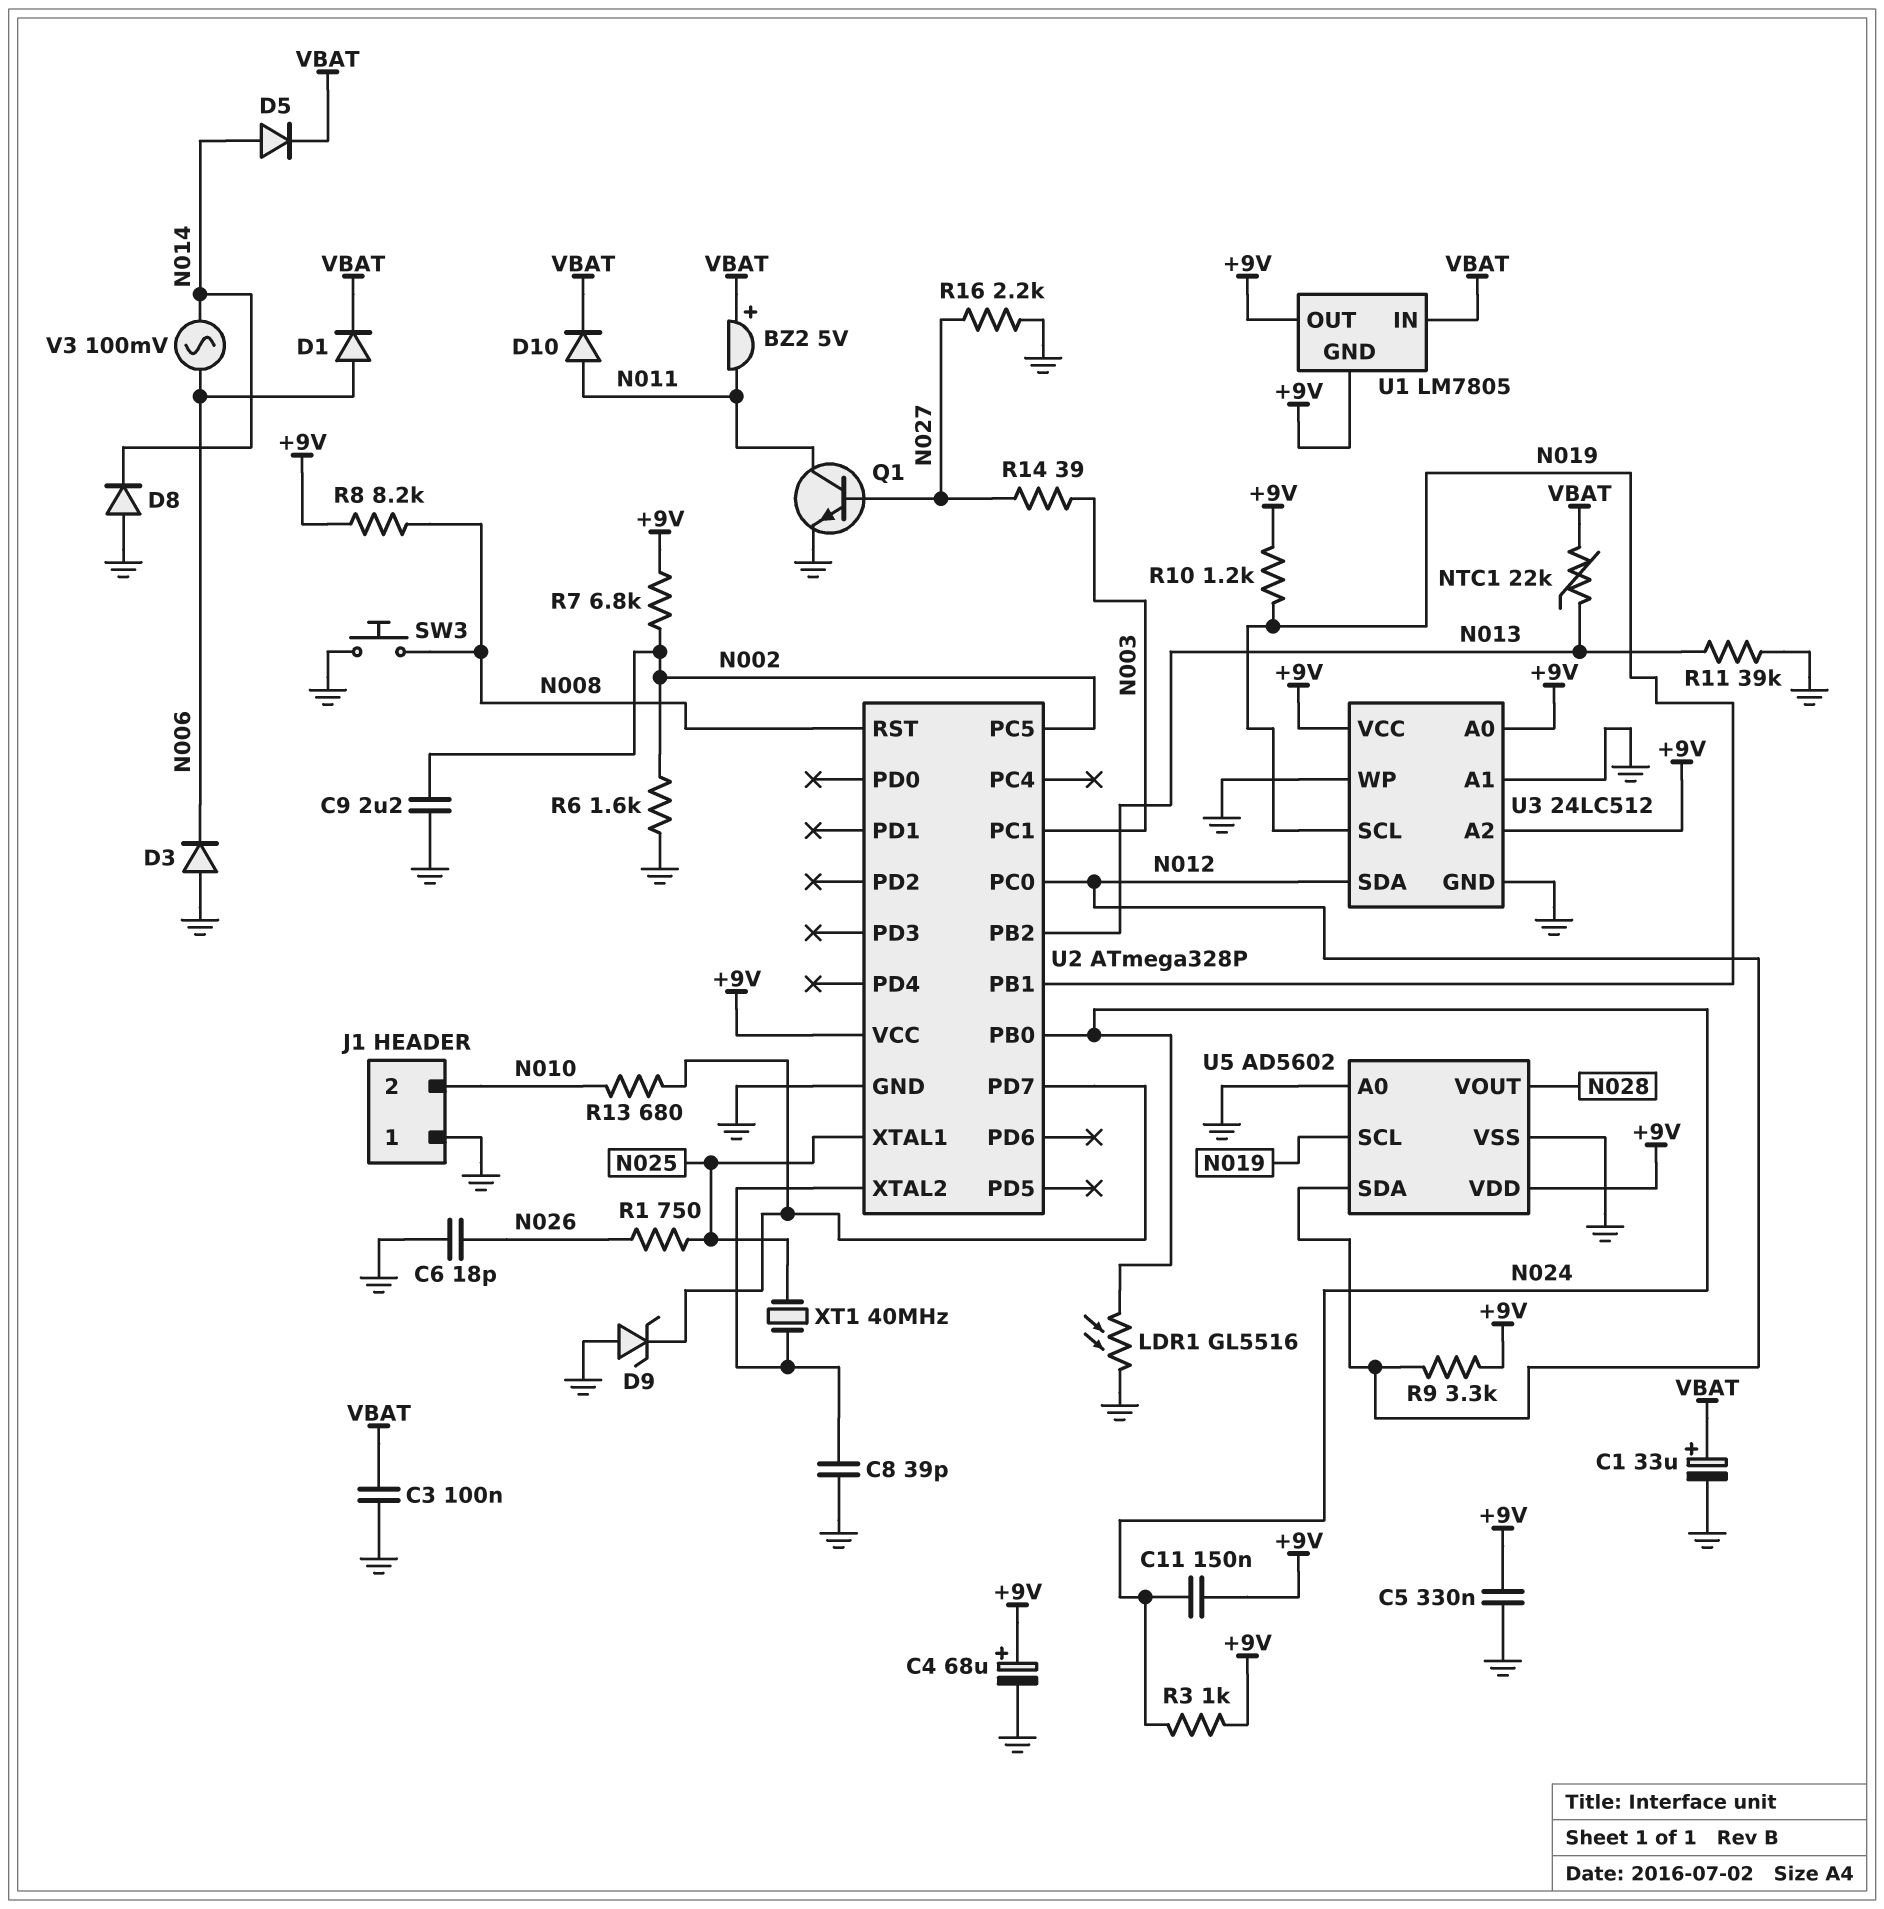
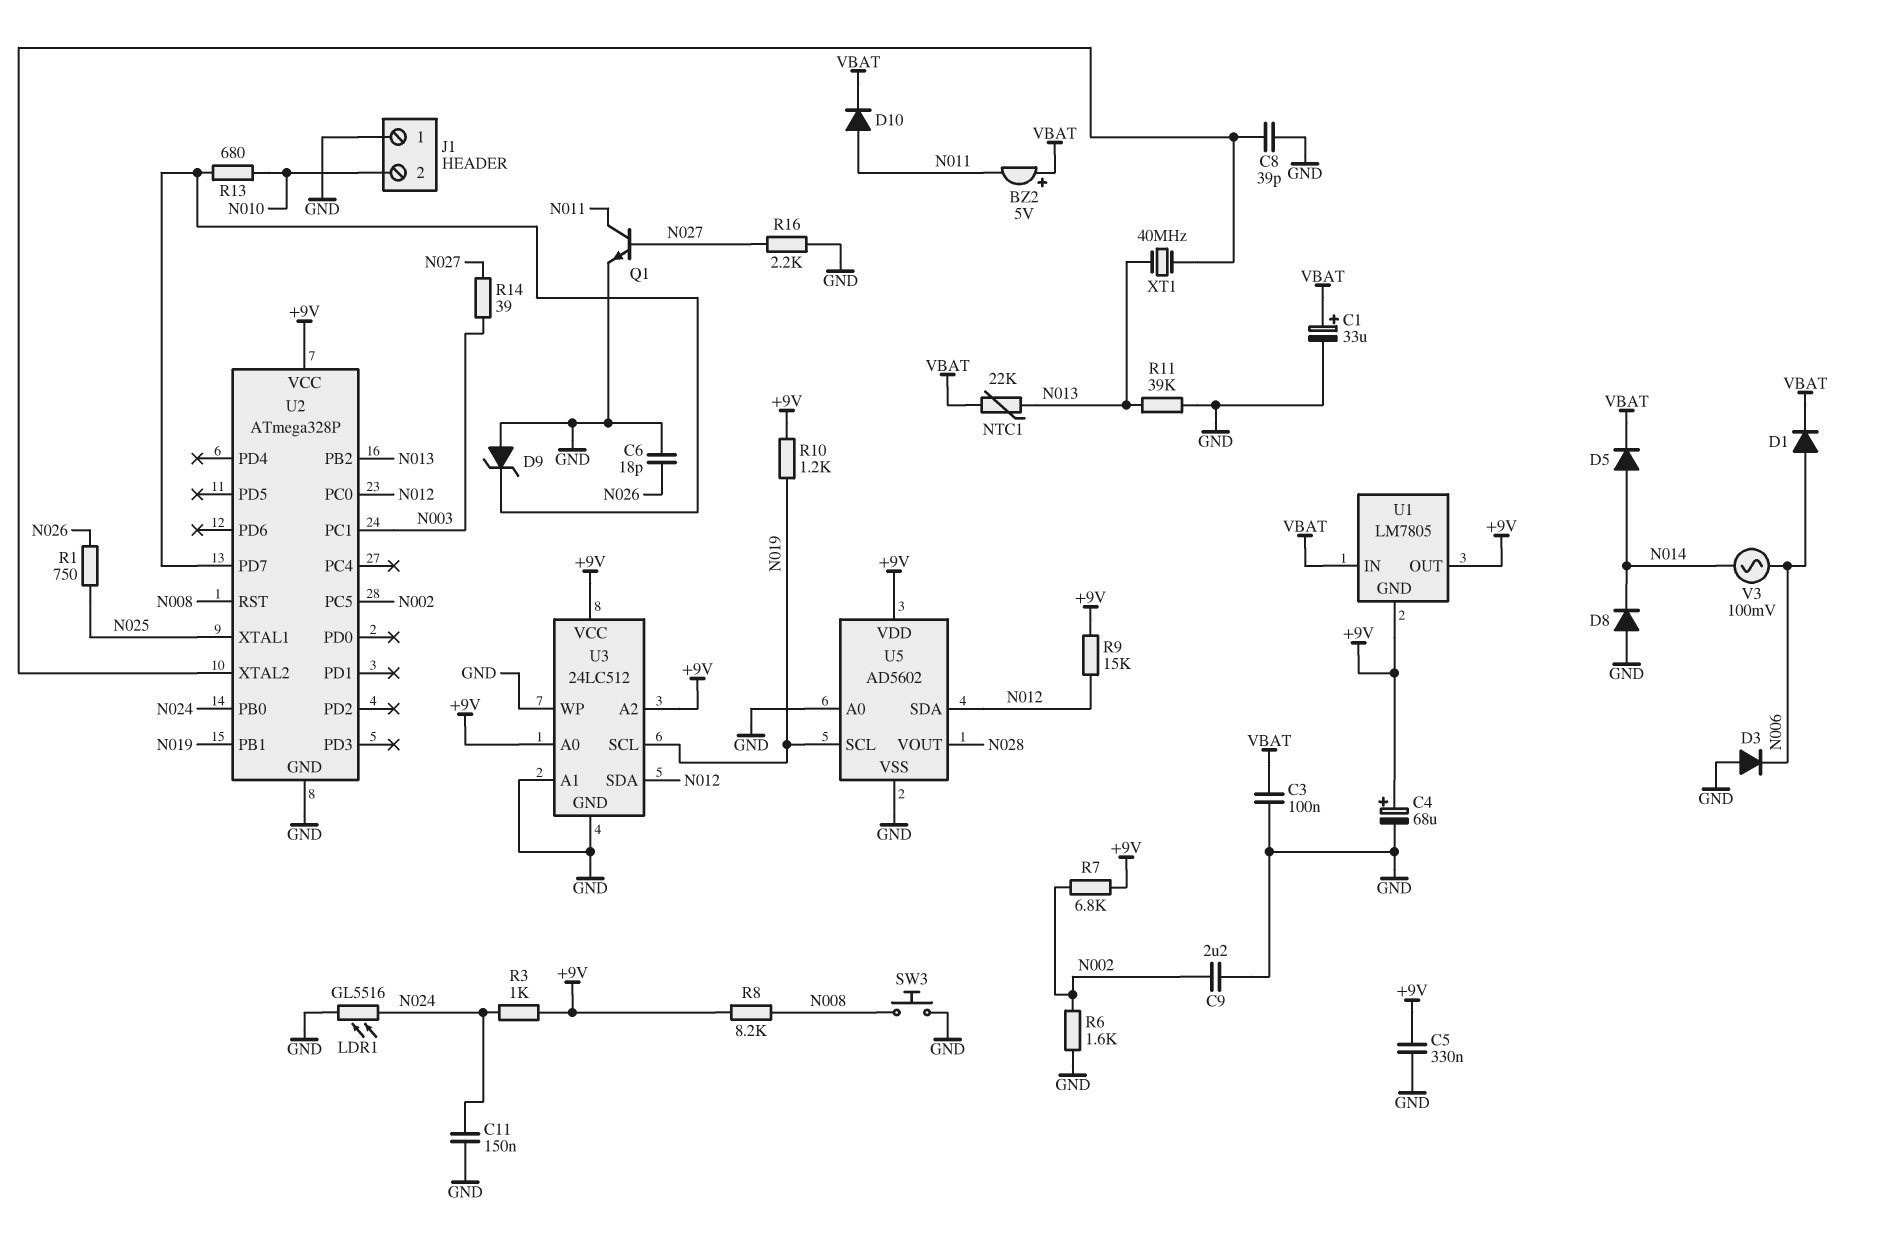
C11: 150nF (+9V, N024) -> 150nF (GND, N024)
R9: 3.3k (+9V, N012) -> 15k (+9V, N012)
XT1: 40MHz (N025, U2/XTAL2) -> 40MHz (N013, U2/XTAL2)

